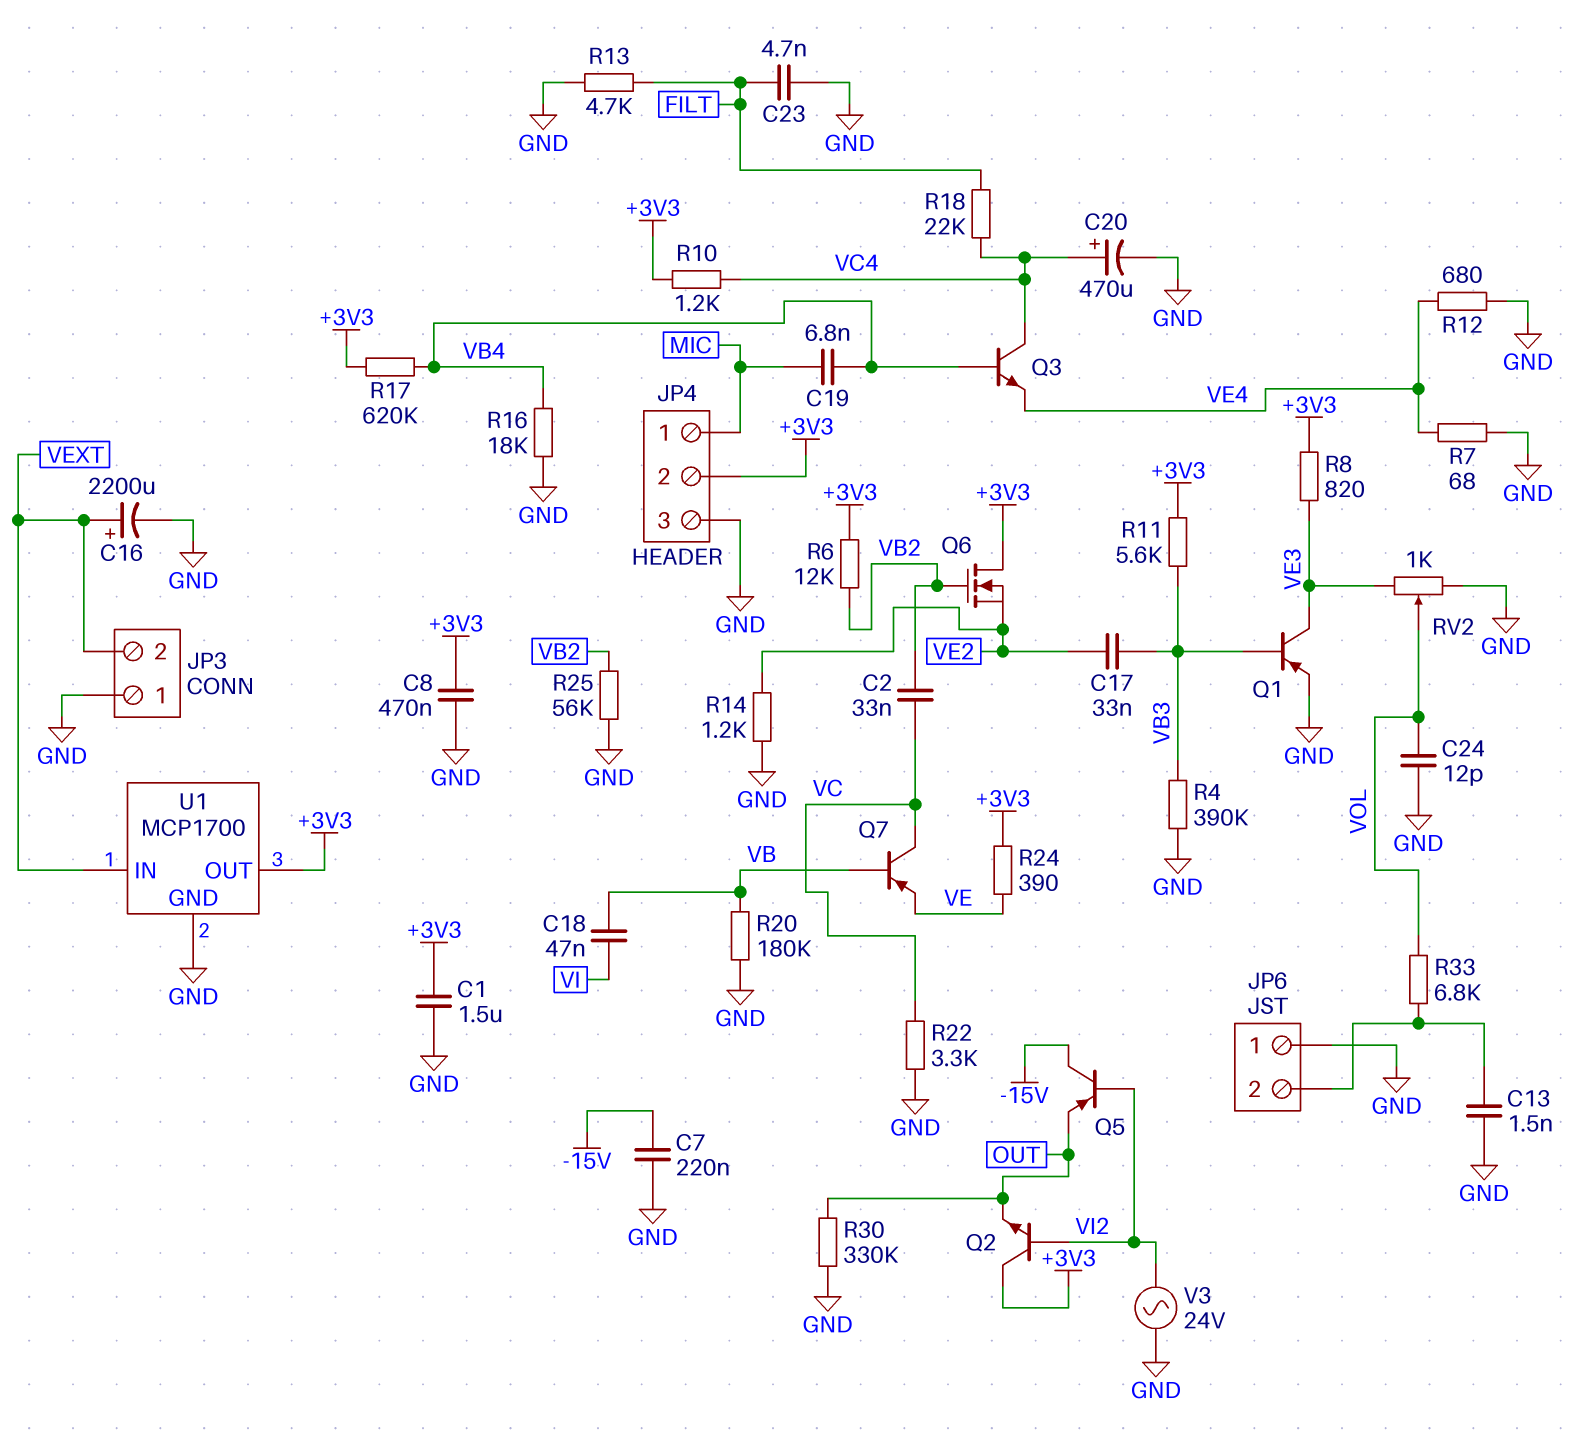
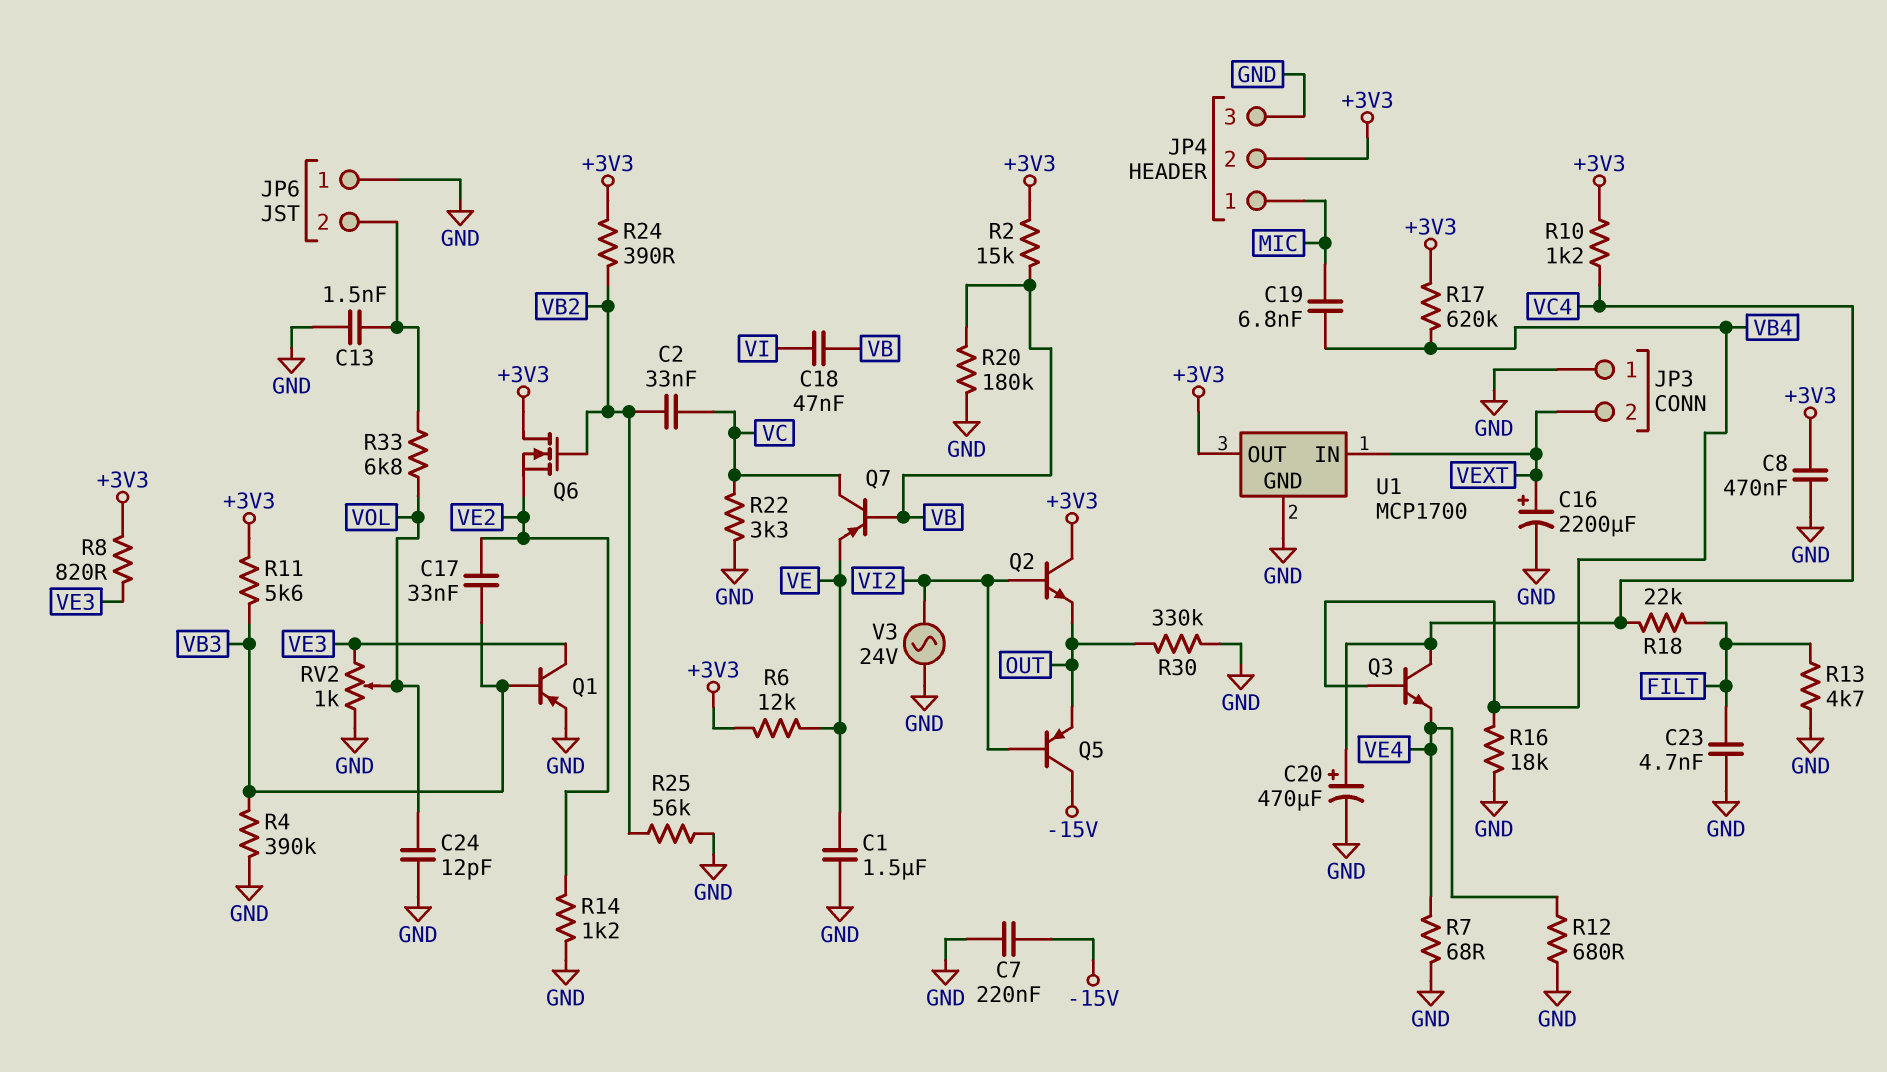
C1: 1.5uF (+3V3, GND) -> 1.5uF (GND, VE)
R2: none -> 15k (+3V3, VB)
R6: 12k (+3V3, VB2) -> 12k (+3V3, VE)
R24: 390 (+3V3, VE) -> 390 (+3V3, VB2)

